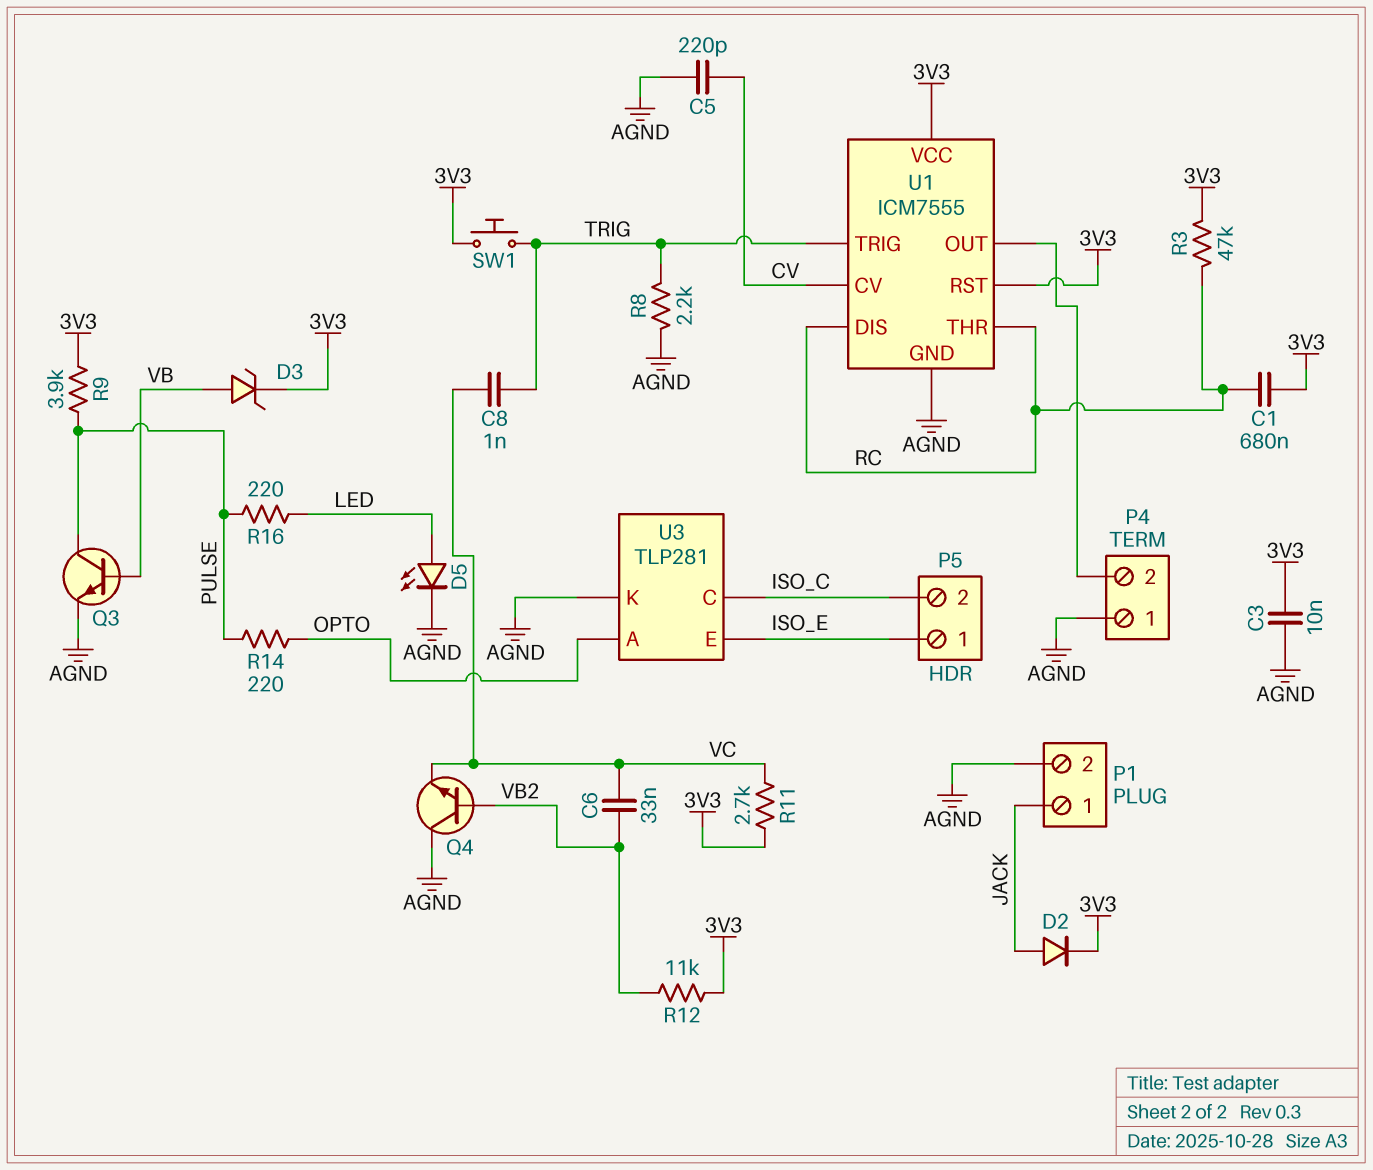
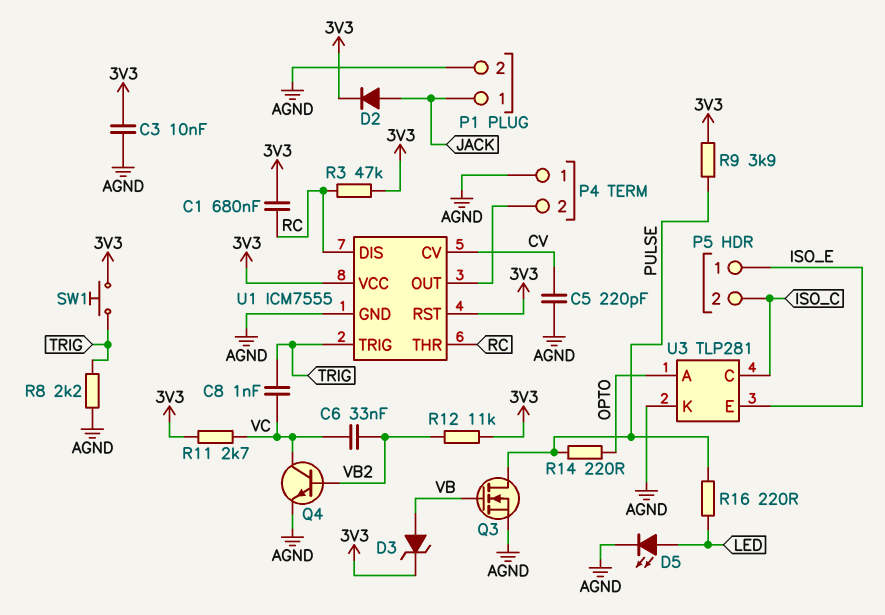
Q3: NPN (B VB, C PULSE, E AGND) -> NMOS (G VB, D PULSE, S AGND)
Q4: NPN (B VB2, C AGND, E VC) -> NPN (B VB2, C VC, E AGND)

